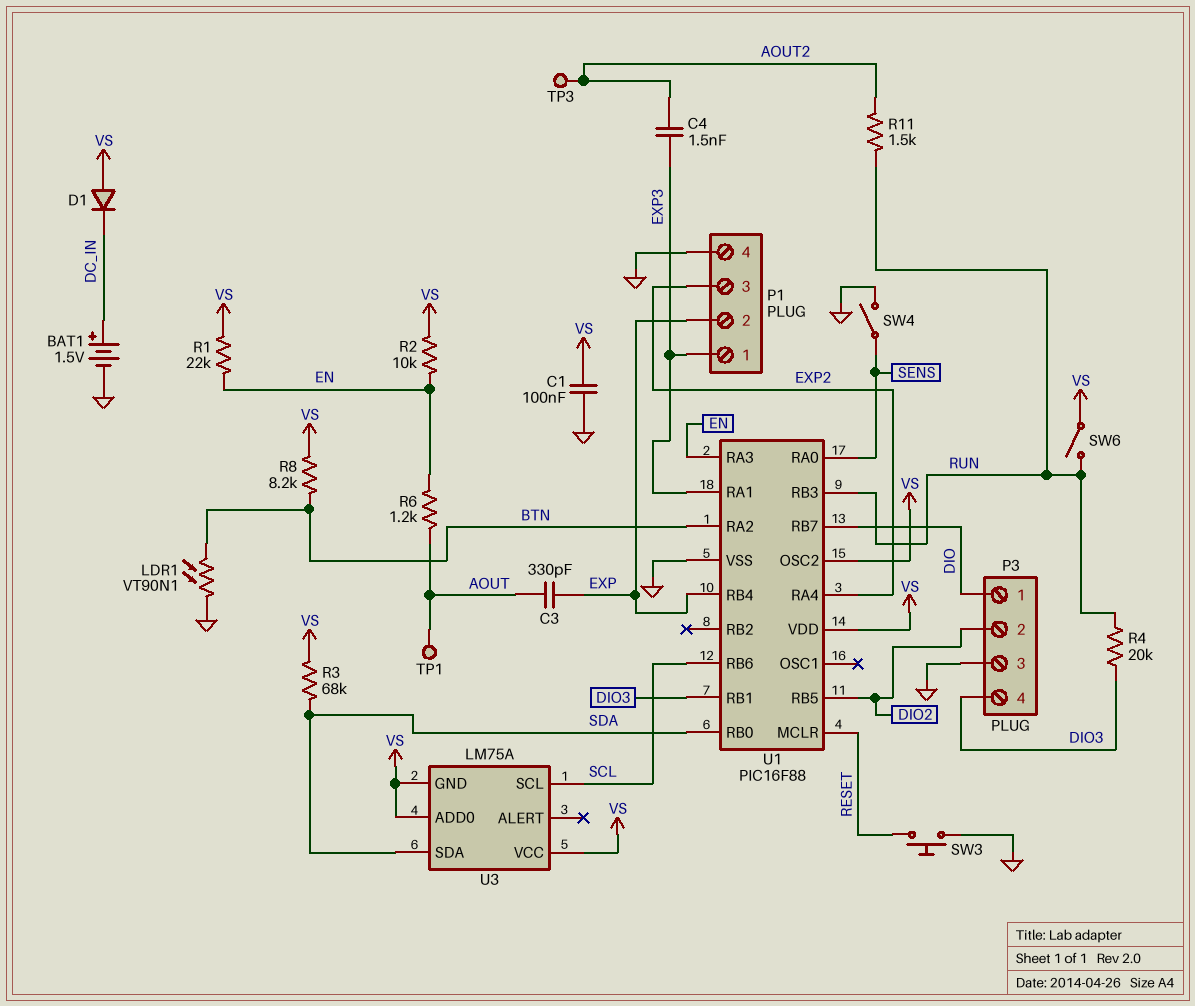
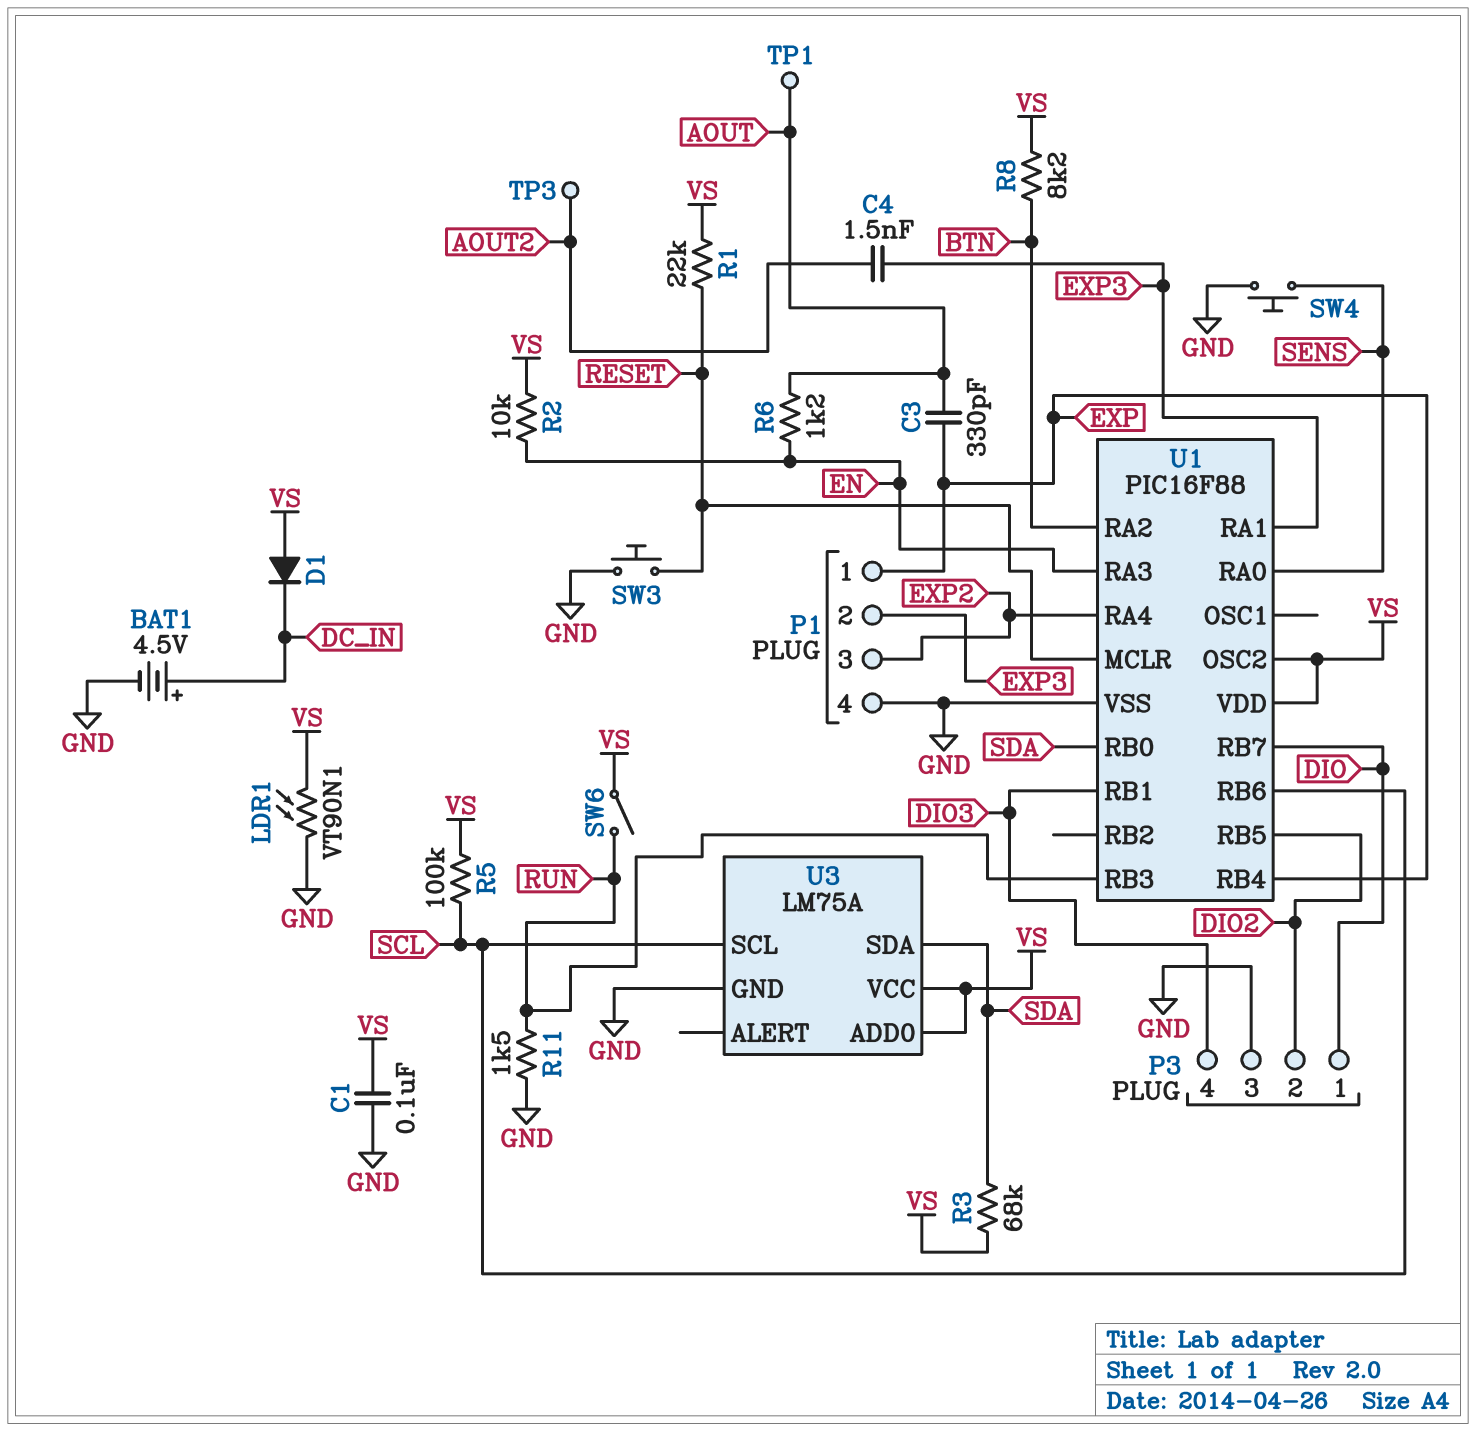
BAT1: 1.5V (plus DC_IN, minus GND) -> 4.5V (plus DC_IN, minus GND)
LDR1: VT90N1 (BTN, GND) -> VT90N1 (GND, VS)
P1 pin 1: EXP3 -> EXP
P1 pin 2: EXP -> EXP3
R1: 22k (EN, VS) -> 22k (RESET, VS)
R4: 20k (DIO3, RUN) -> none
R5: none -> 100k (SCL, VS)
R11: 1.5k (AOUT2, RUN) -> 1.5k (GND, RUN)
SW4: switch (GND, SENS) -> button (GND, SENS)
U3 pin GND: VS -> GND

